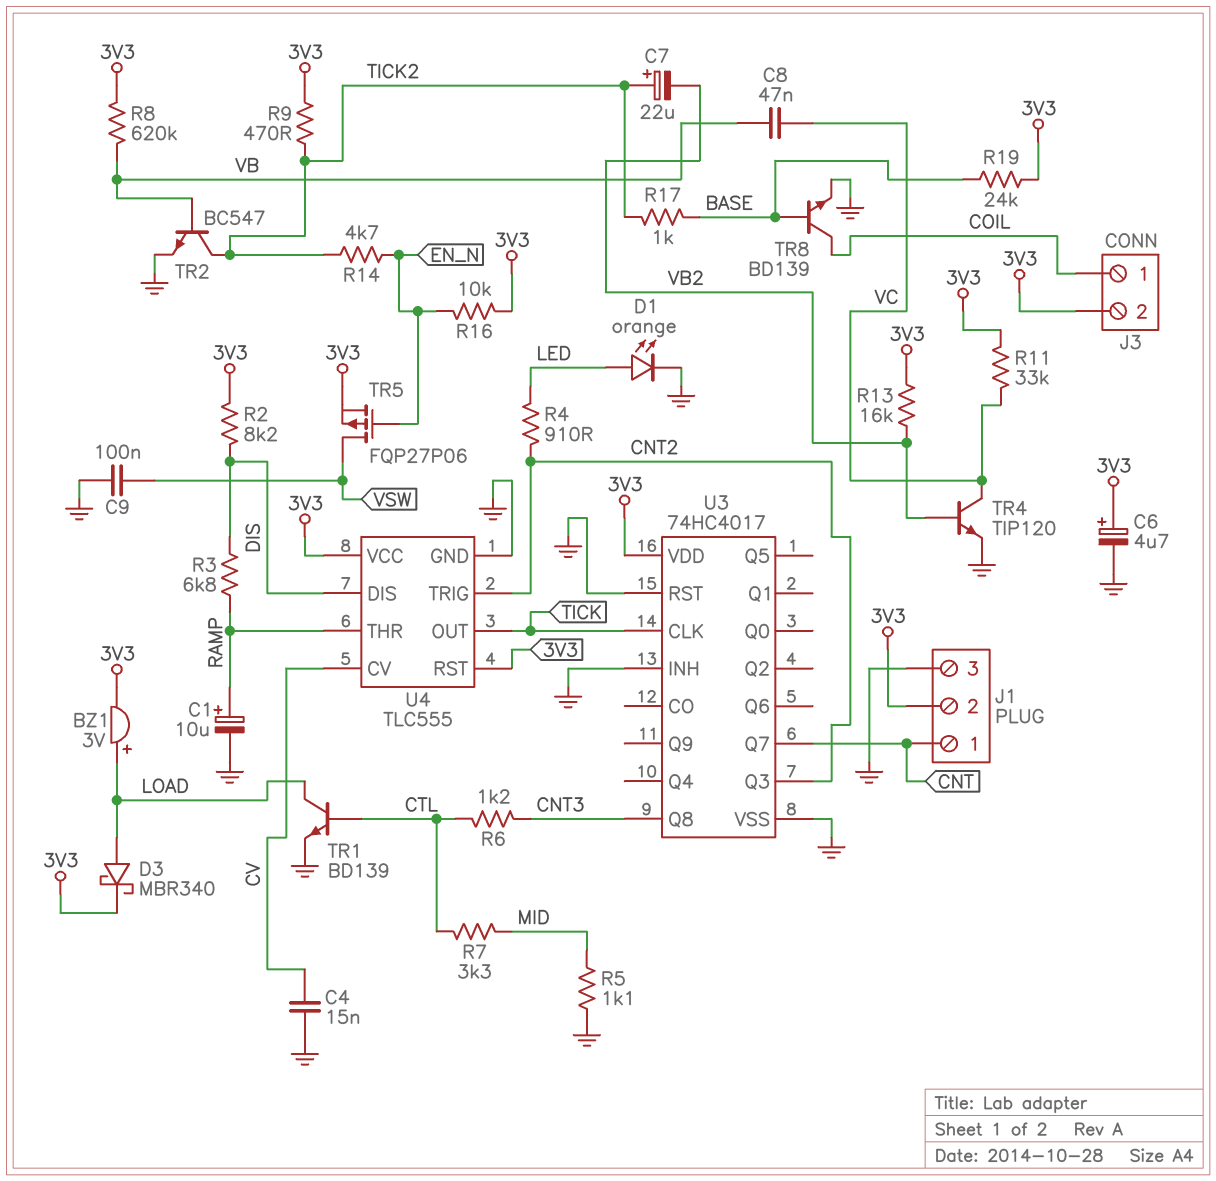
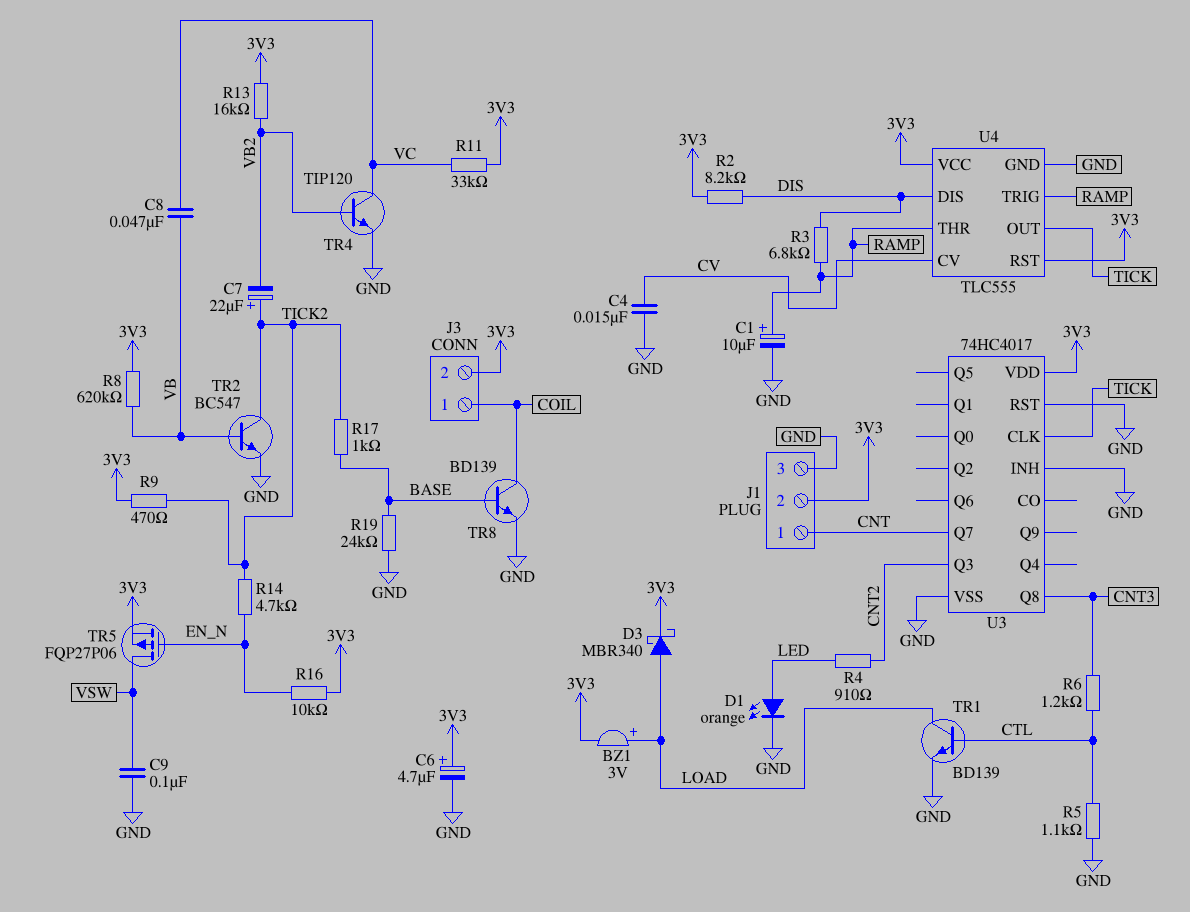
R5: 1.1k (GND, MID) -> 1.1k (CTL, GND)
R7: 3.3k (CTL, MID) -> none
R19: 24k (3V3, BASE) -> 24k (BASE, GND)
U4 pin TRIG: CNT2 -> RAMP

